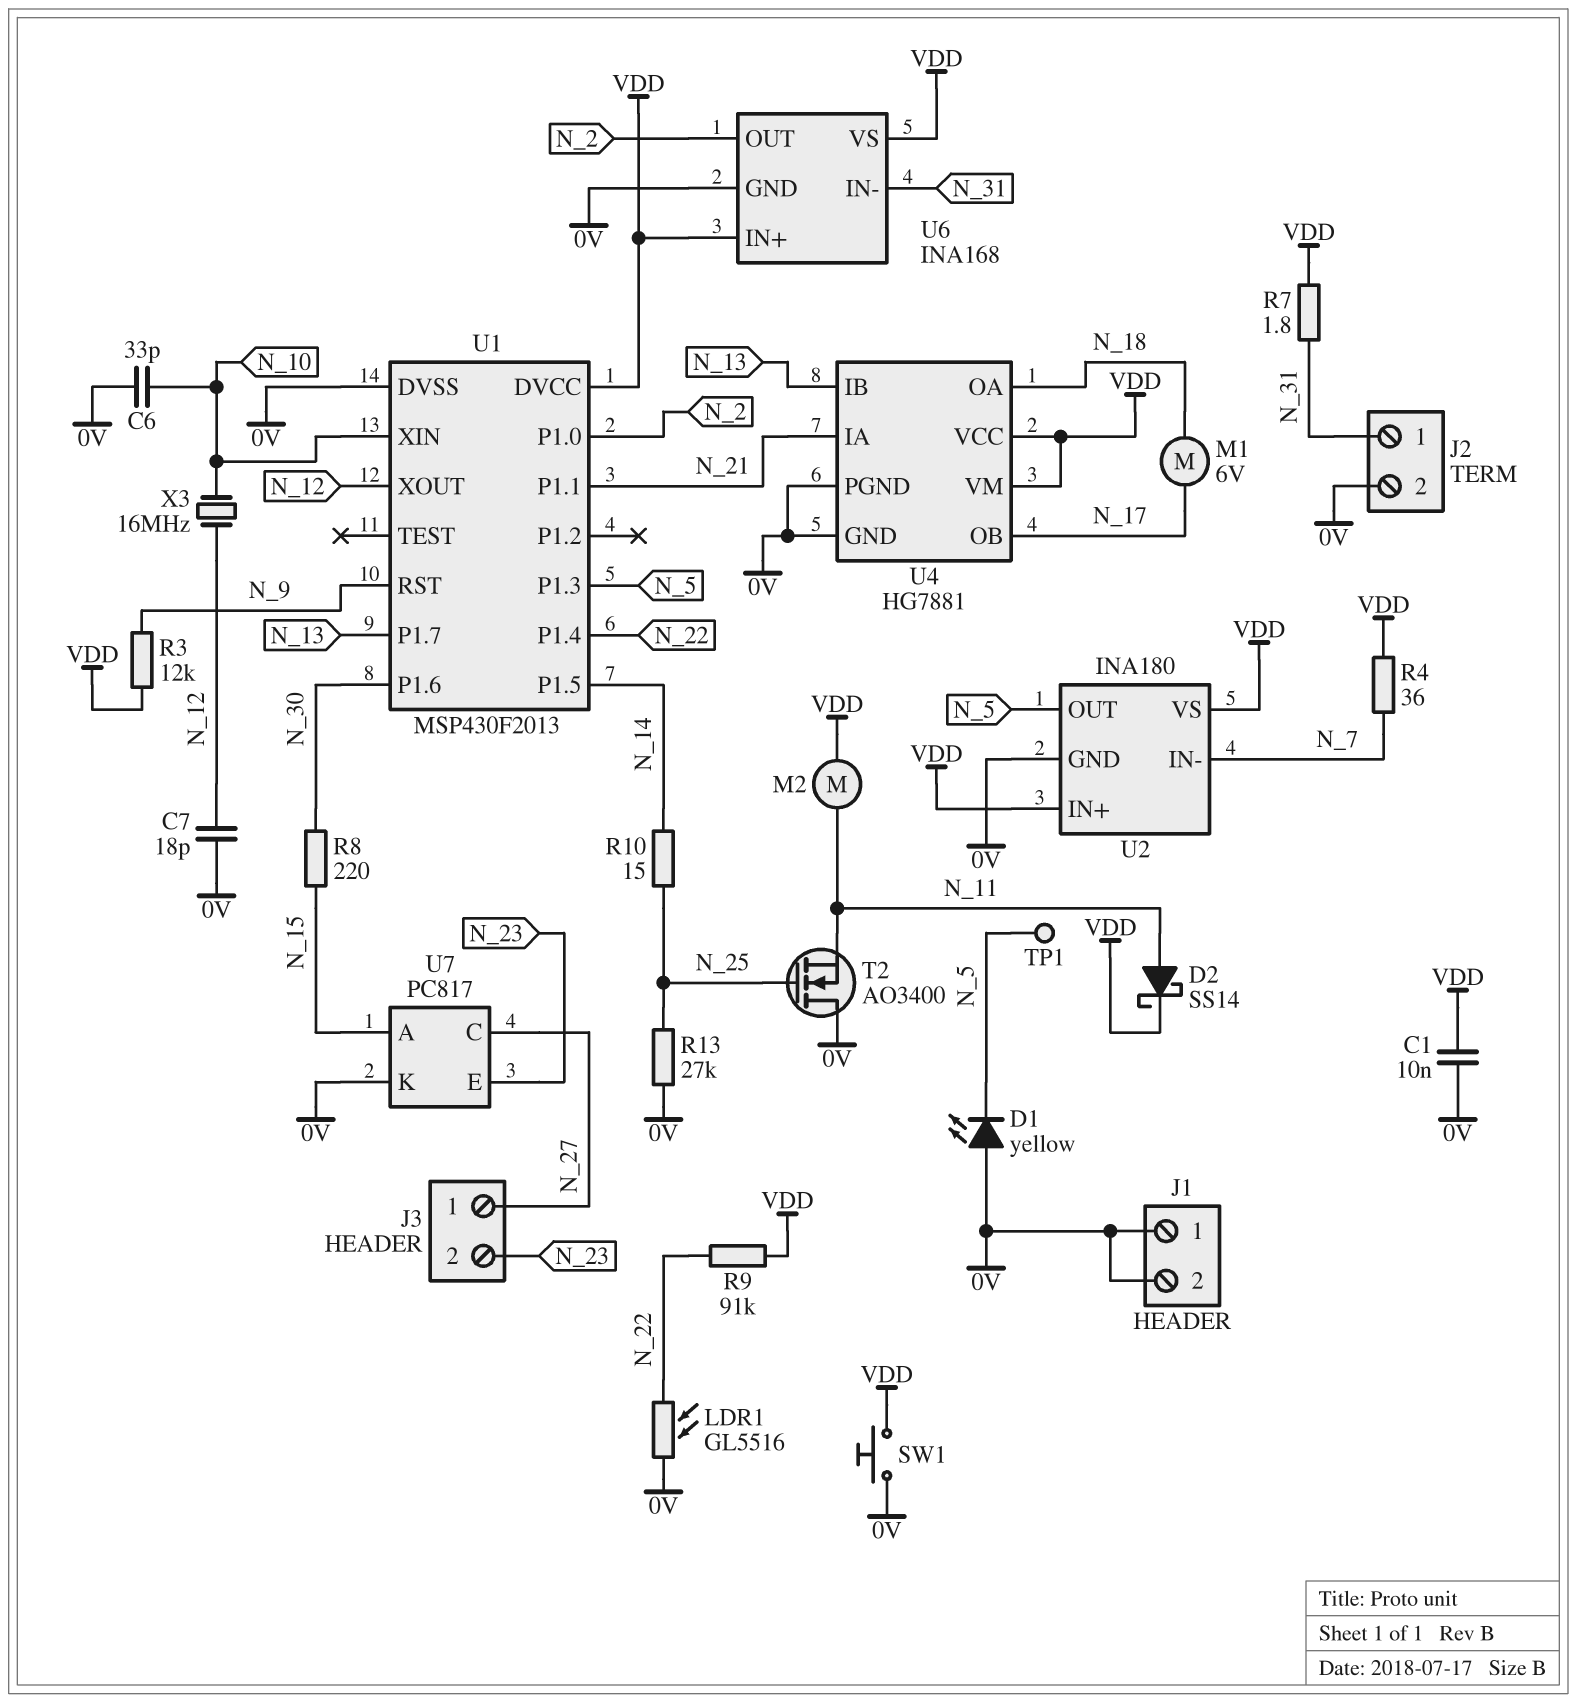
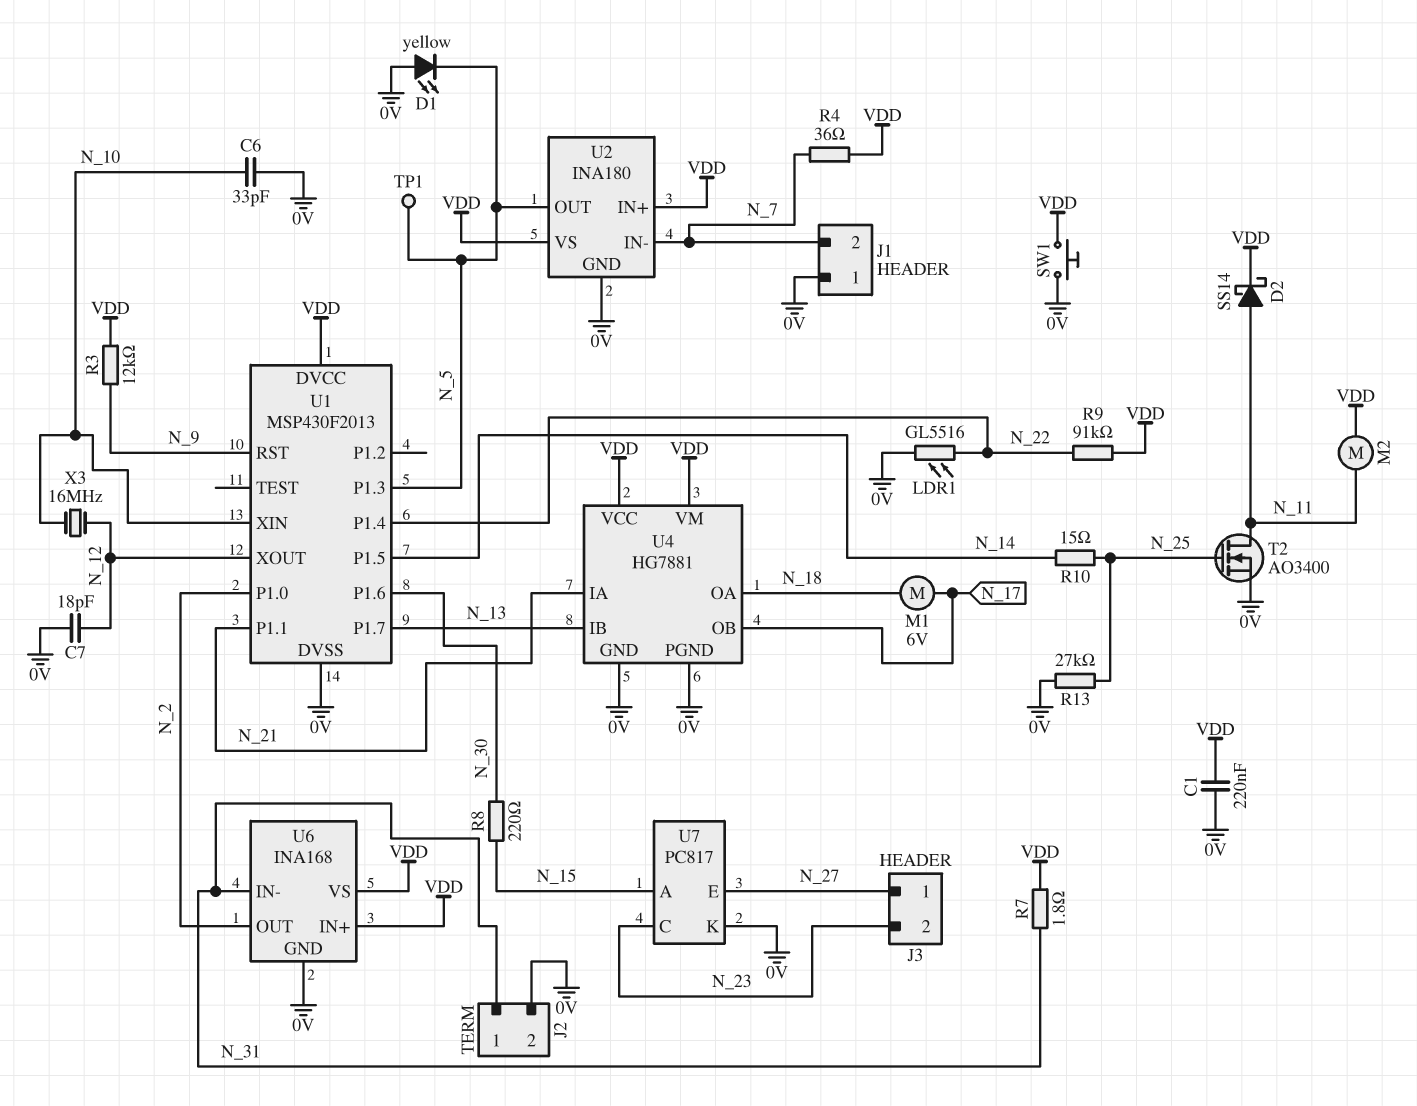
C1: 10nF (0V, VDD) -> 220nF (0V, VDD)
J1 pin 2: 0V -> N_7
T2: NMOS AO3400 (G N_25, D 0V, S N_11) -> NMOS AO3400 (G N_25, D N_11, S 0V)
U7 pin C: N_27 -> N_23
U7 pin E: N_23 -> N_27

